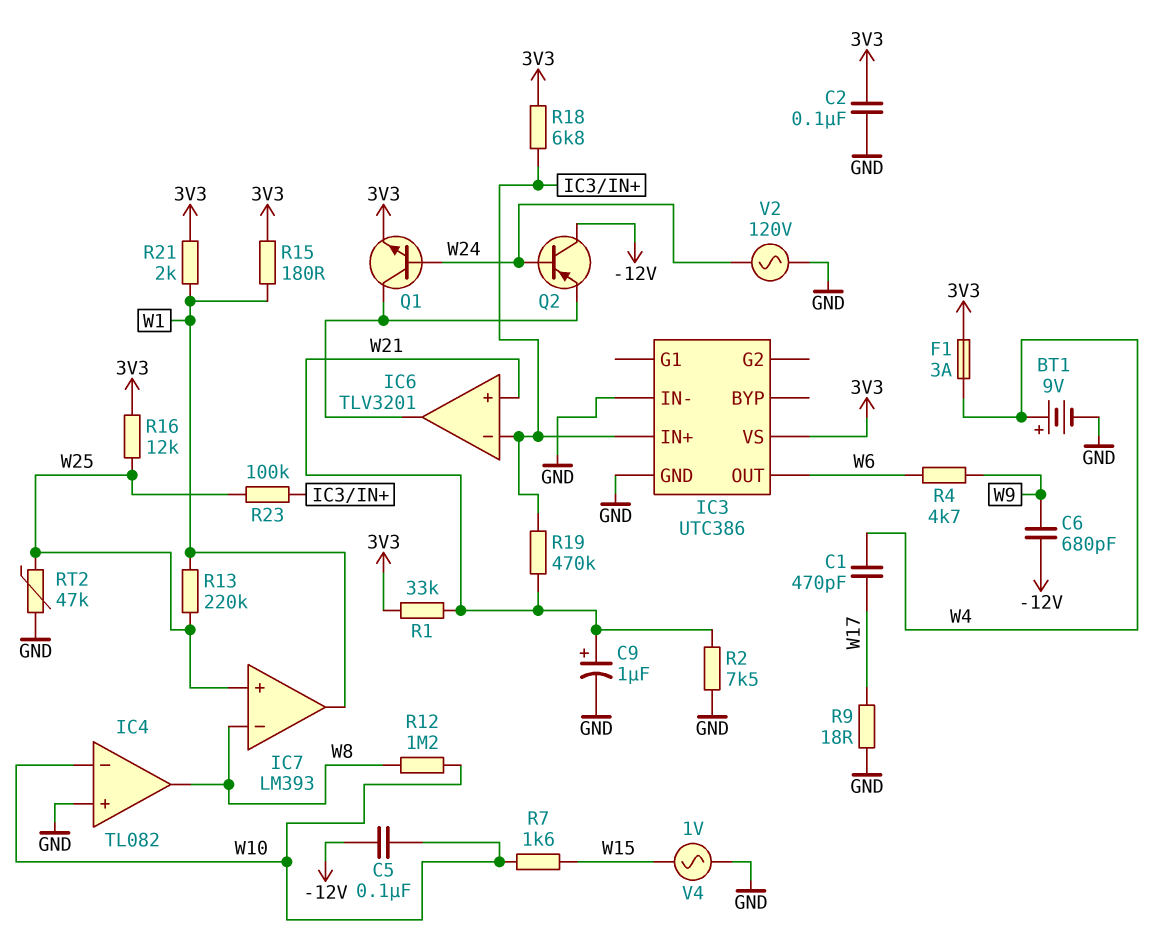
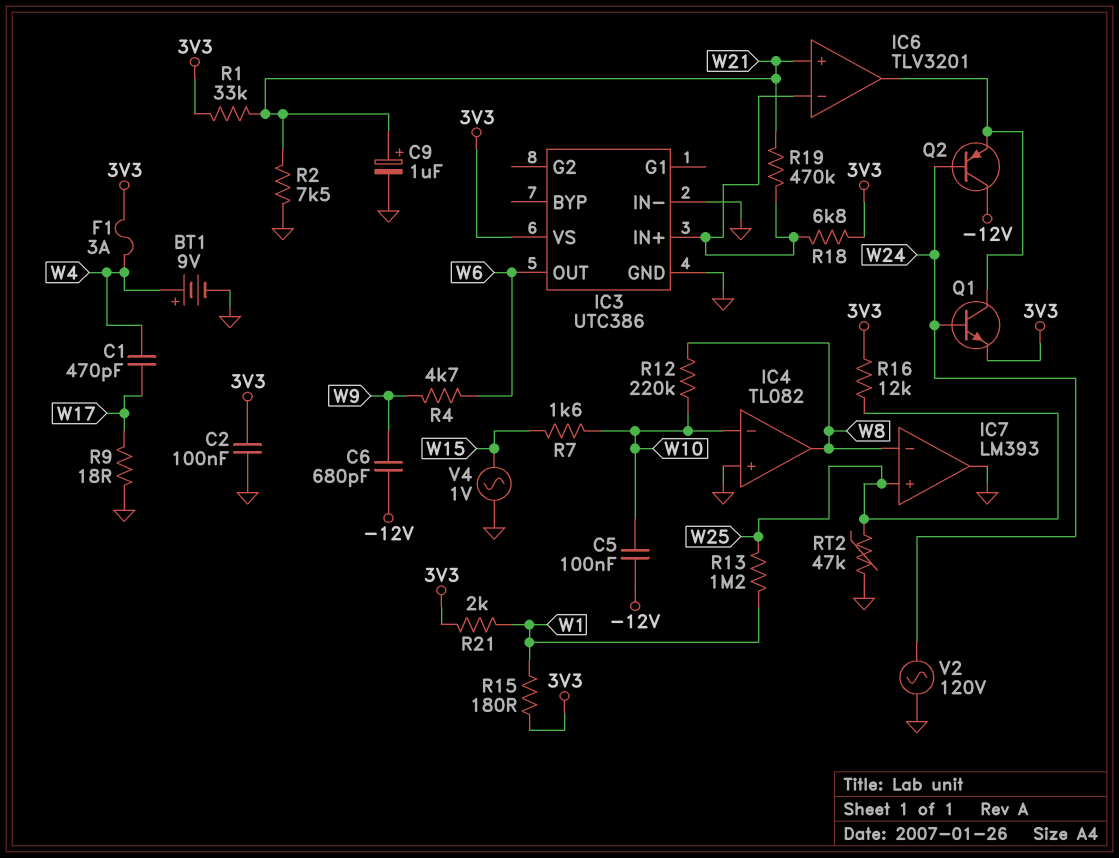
IC7 pin out: W1 -> GND
R12: 1.2M (W8, W10) -> 220k (W8, W10)
R13: 220k (W1, W25) -> 1.2M (W1, W25)
R23: 100k (IC3/IN+, W25) -> none

